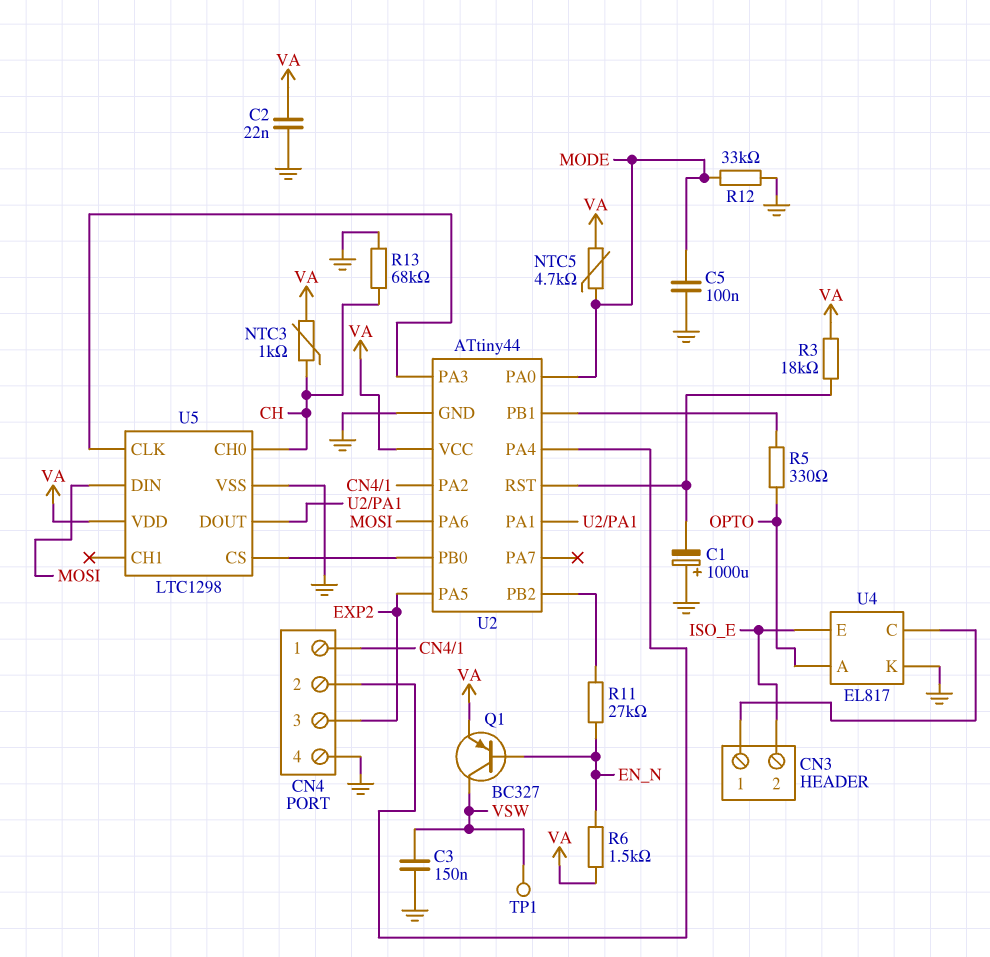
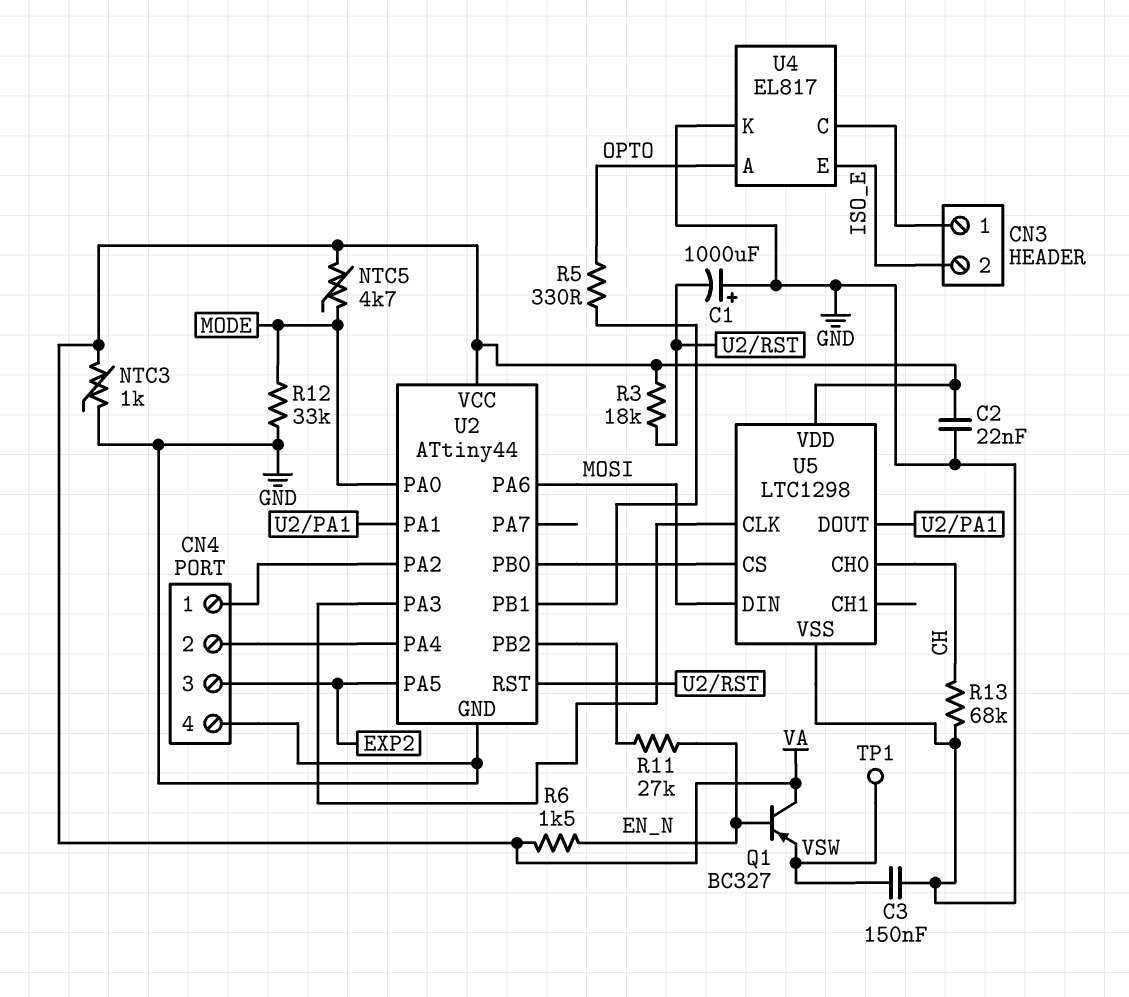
C5: 100nF (GND, MODE) -> none
NTC3: 1k (CH, VA) -> 1k (GND, VA)
Q1: PNP BC327 (B EN_N, C VSW, E VA) -> PNP BC327 (B EN_N, C VA, E VSW)

